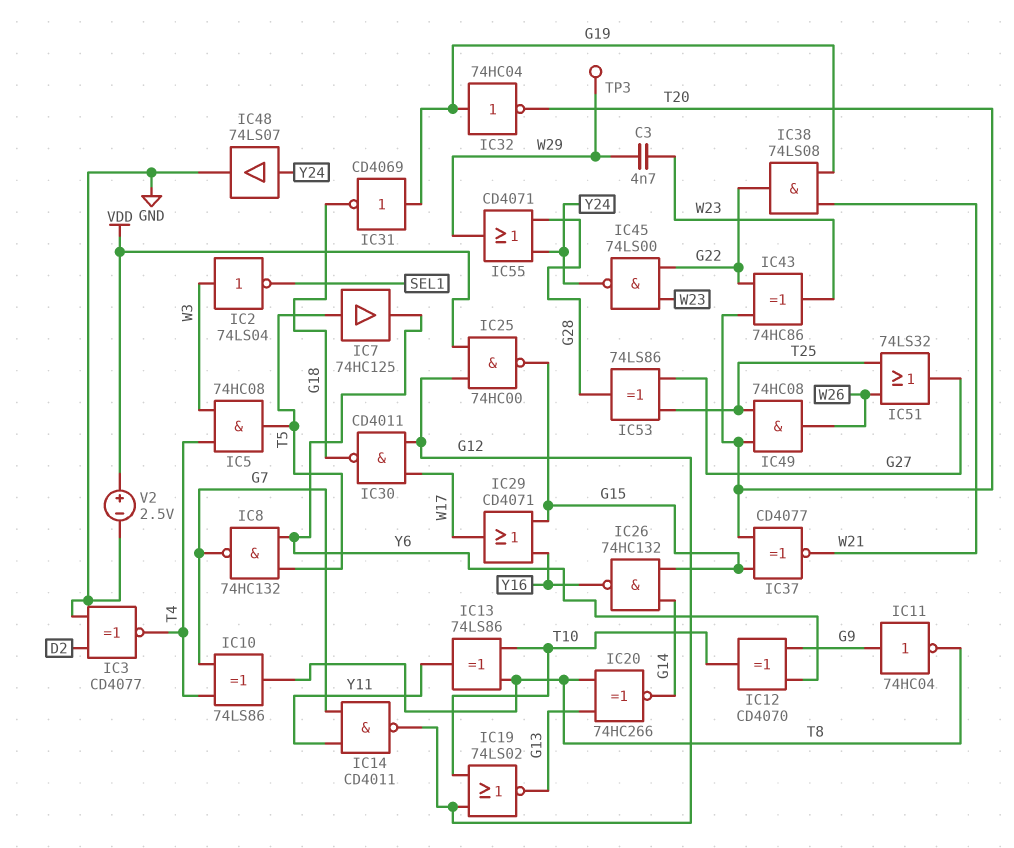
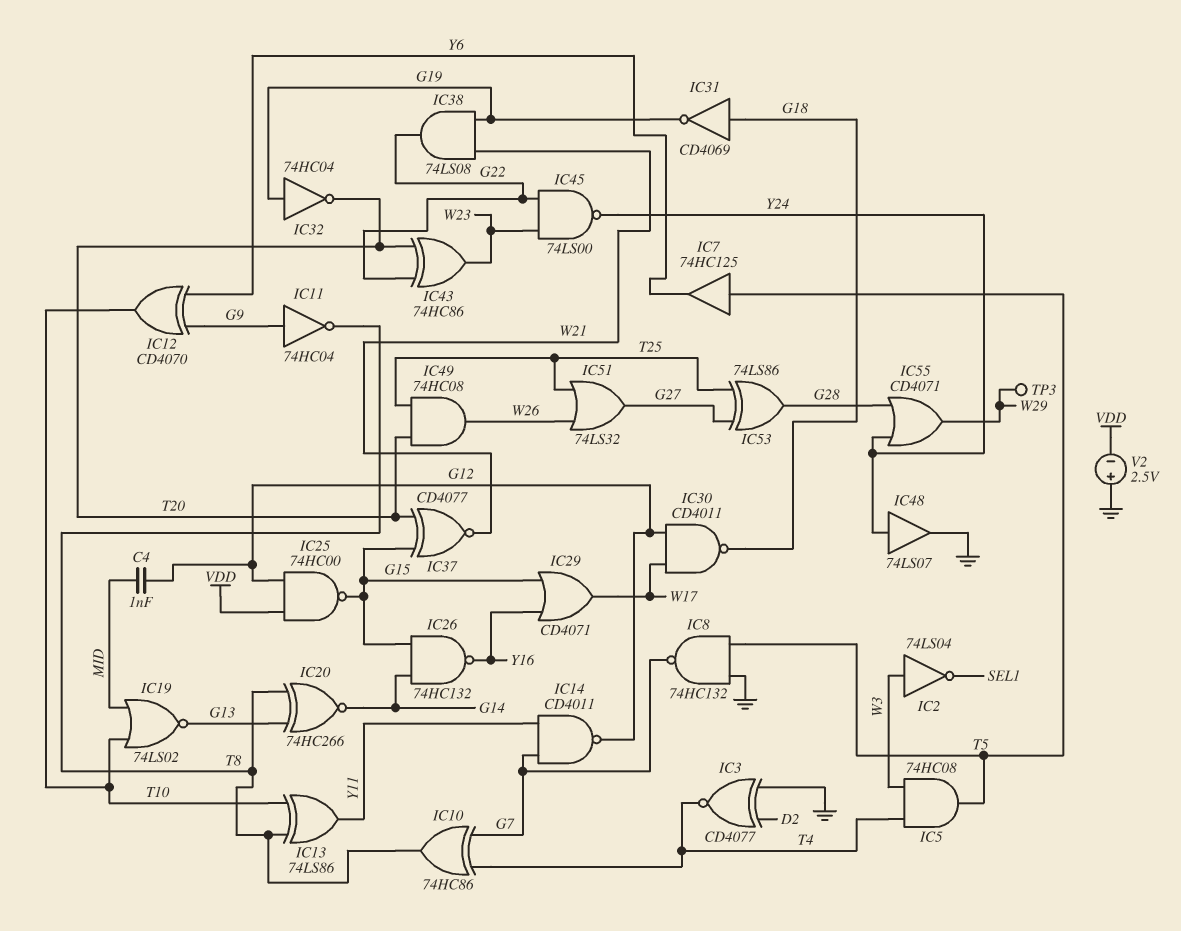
C3: 4.7nF (W23, W29) -> none
C4: none -> 1nF (G12, MID)
IC8: NAND 74HC132 (in T5, in Y6, out G7) -> NAND 74HC132 (in GND, in T5, out G7)
IC10: XOR 74LS86 (in G7, in T4, out T8) -> XOR 74HC86 (in G7, in T4, out T8)
IC19: NOR 74LS02 (in G12, in T10, out G13) -> NOR 74LS02 (in MID, in T10, out G13)
IC31: NOT CD4069 (in G19, out G18) -> NOT CD4069 (in G18, out G19)
V2: 2.5V (plus VDD, minus GND) -> 2.5V (plus GND, minus VDD)

